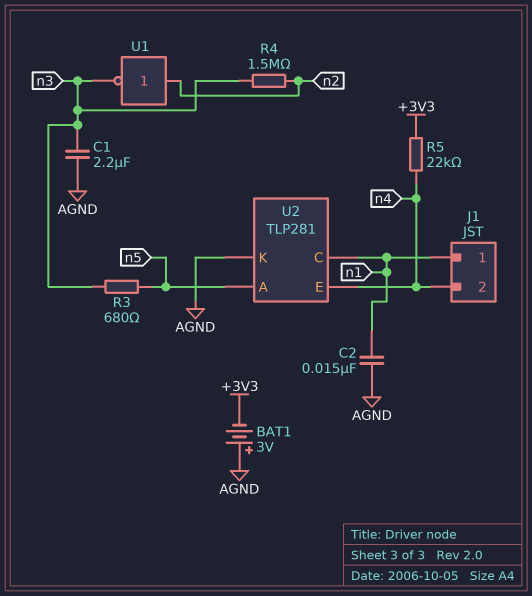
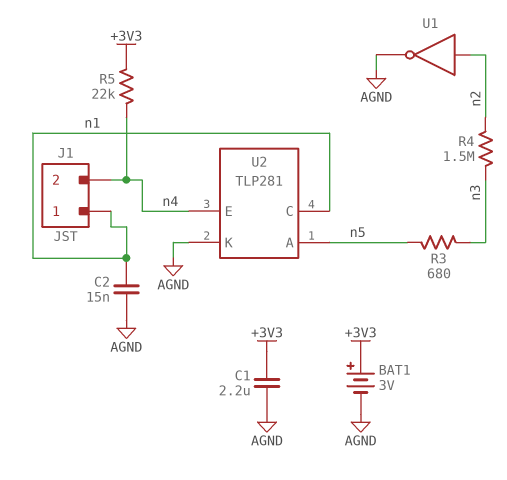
BAT1: 3V (plus AGND, minus +3V3) -> 3V (plus +3V3, minus AGND)
C1: 2.2uF (AGND, n3) -> 2.2uF (+3V3, AGND)
U1: NOT (in n2, out n3) -> NOT (in n2, out AGND)

